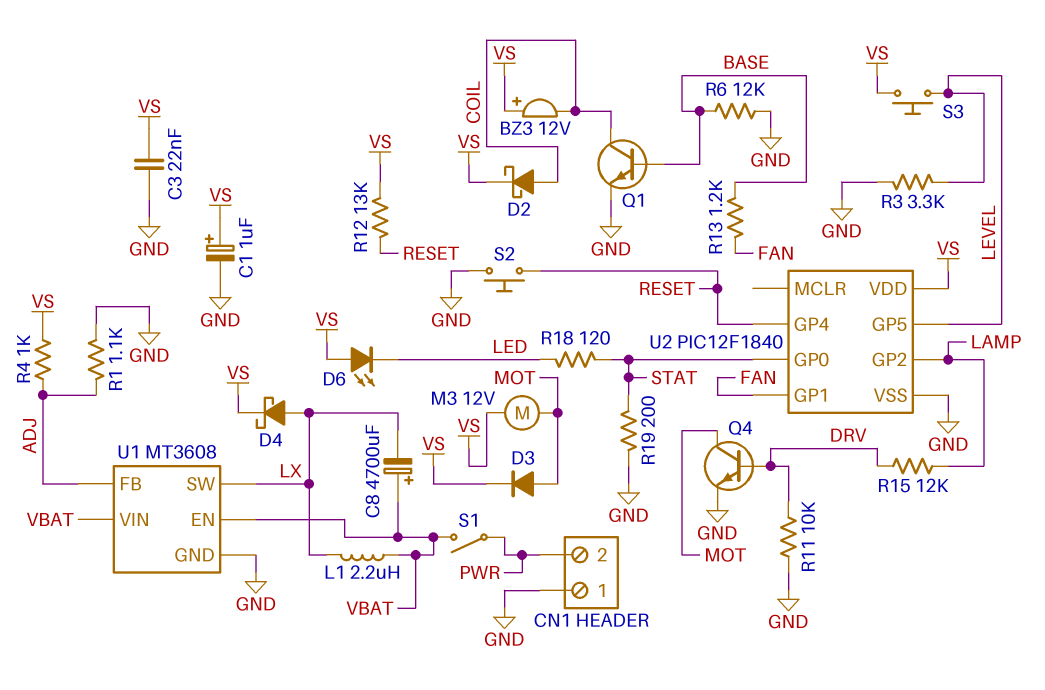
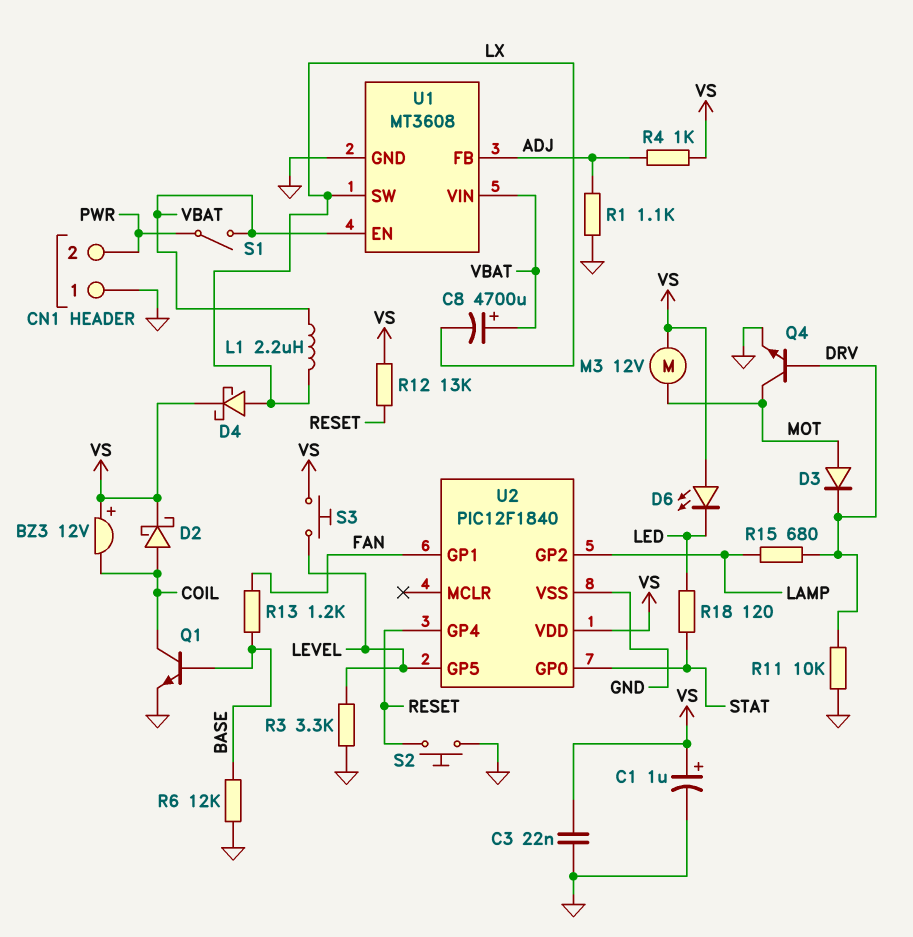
D3: diode (A MOT, K VS) -> diode (A MOT, K DRV)
R15: 12k (DRV, LAMP) -> 680 (DRV, LAMP)
R19: 200 (GND, STAT) -> none

